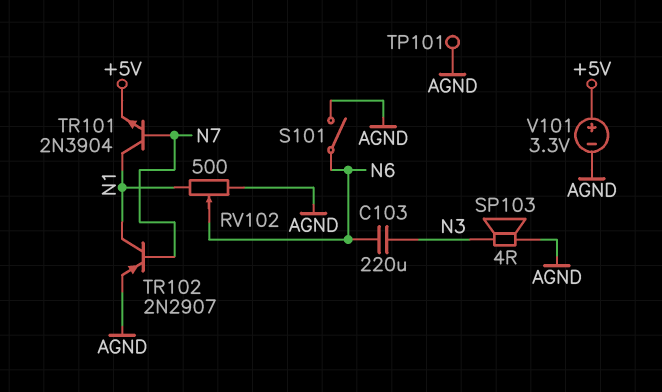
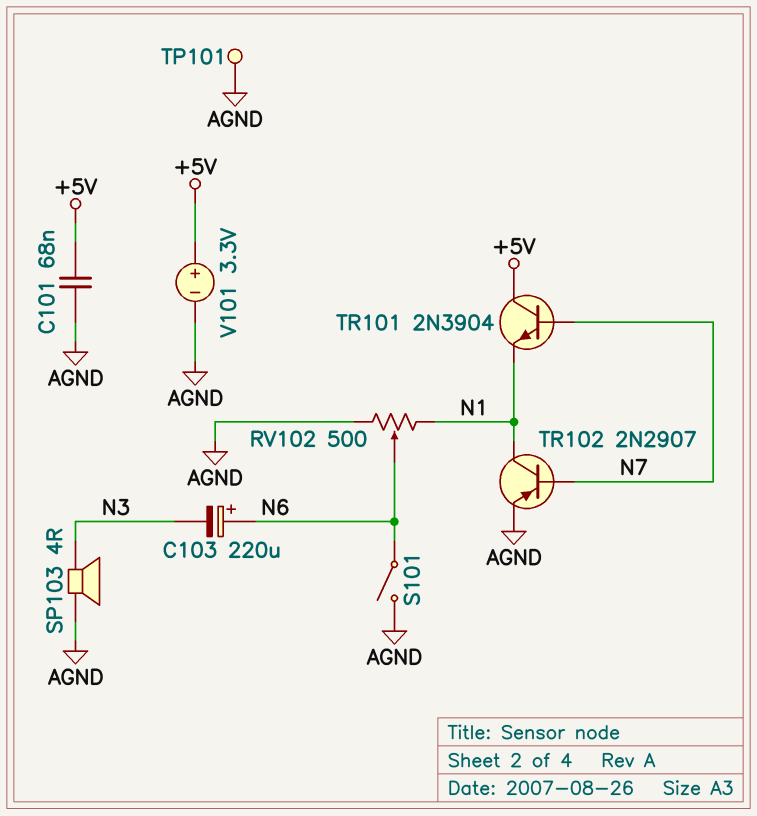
C101: none -> 68nF (+5V, AGND)
C103: 220uF (N3, N6) -> 220uF (plus N6, minus N3)
TR101: NPN 2N3904 (B N7, C N1, E +5V) -> NPN 2N3904 (B N7, C +5V, E N1)

